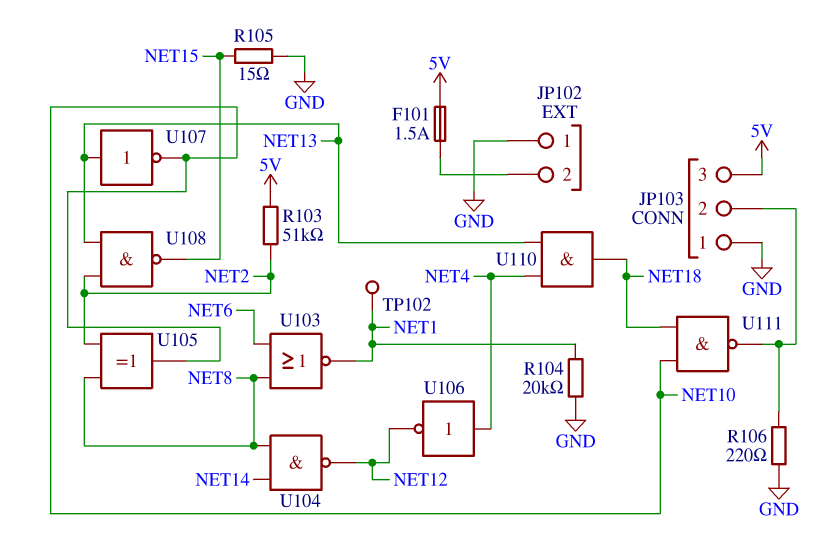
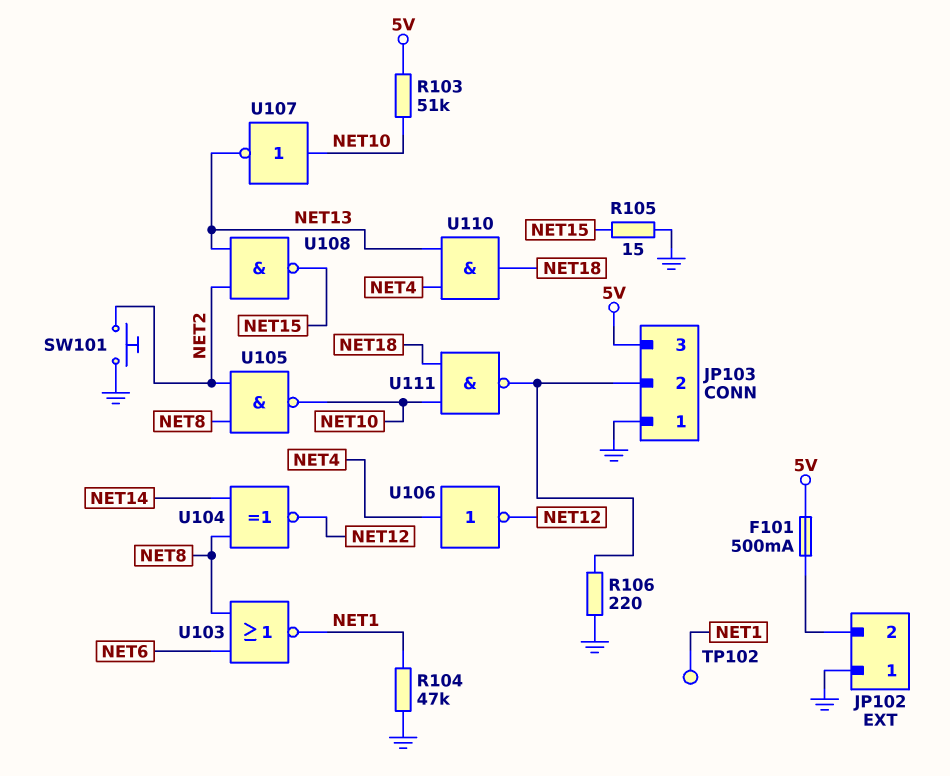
F101: 1.5A (5V, JP102/2) -> 500mA (5V, JP102/2)
R103: 51k (5V, NET2) -> 51k (5V, NET10)
R104: 20k (GND, NET1) -> 47k (GND, NET1)
SW101: none -> button (GND, NET2)
U104: NAND (in NET8, in NET14, out NET12) -> XNOR (in NET8, in NET14, out NET12)
U105: XOR (in NET2, in NET8, out NET10) -> NAND (in NET2, in NET8, out NET10)
U107: NOT (in NET13, out NET10) -> NOT (in NET10, out NET13)

